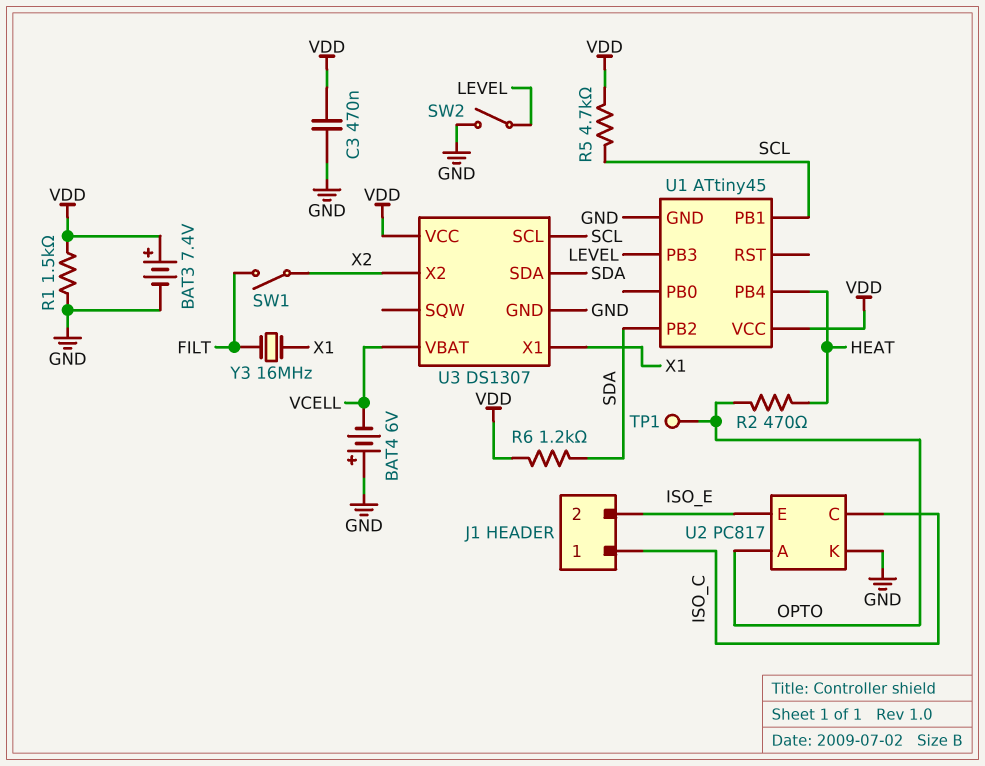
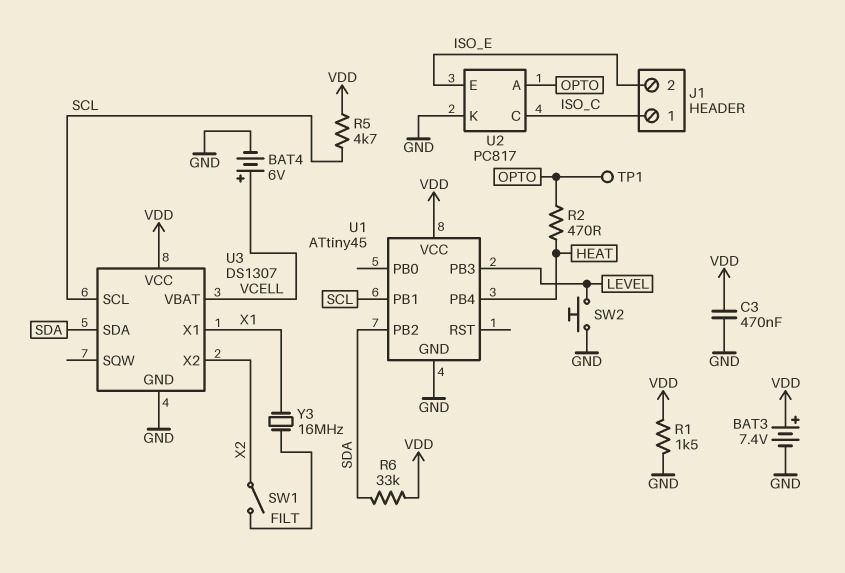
BAT4: 6V (plus GND, minus VCELL) -> 6V (plus VCELL, minus GND)
R6: 1.2k (SDA, VDD) -> 33k (SDA, VDD)
SW2: switch (GND, LEVEL) -> button (GND, LEVEL)

